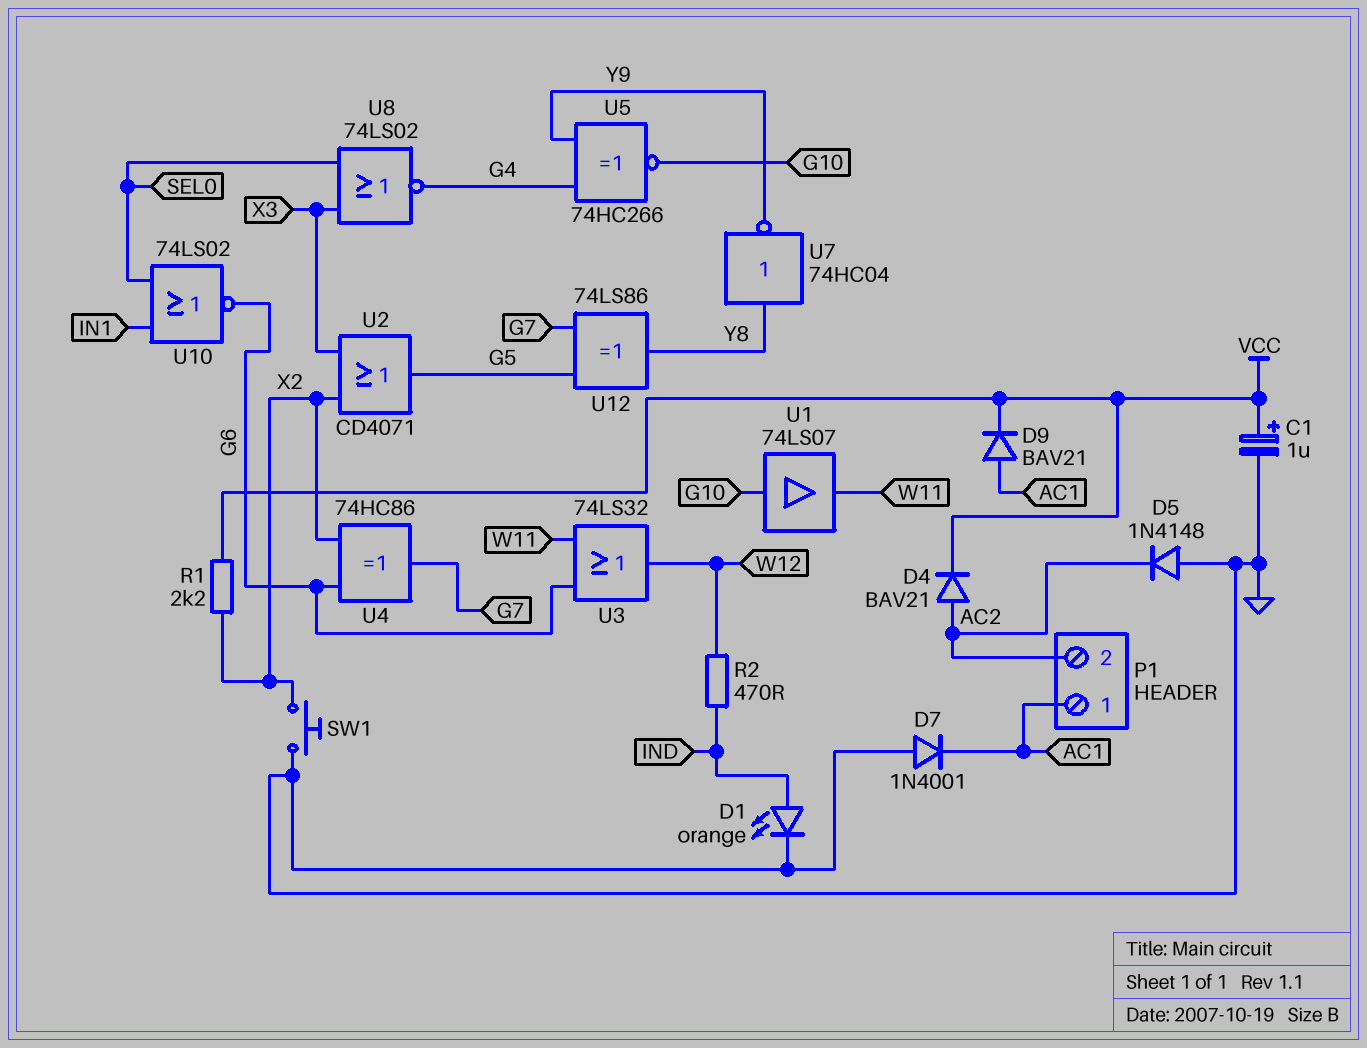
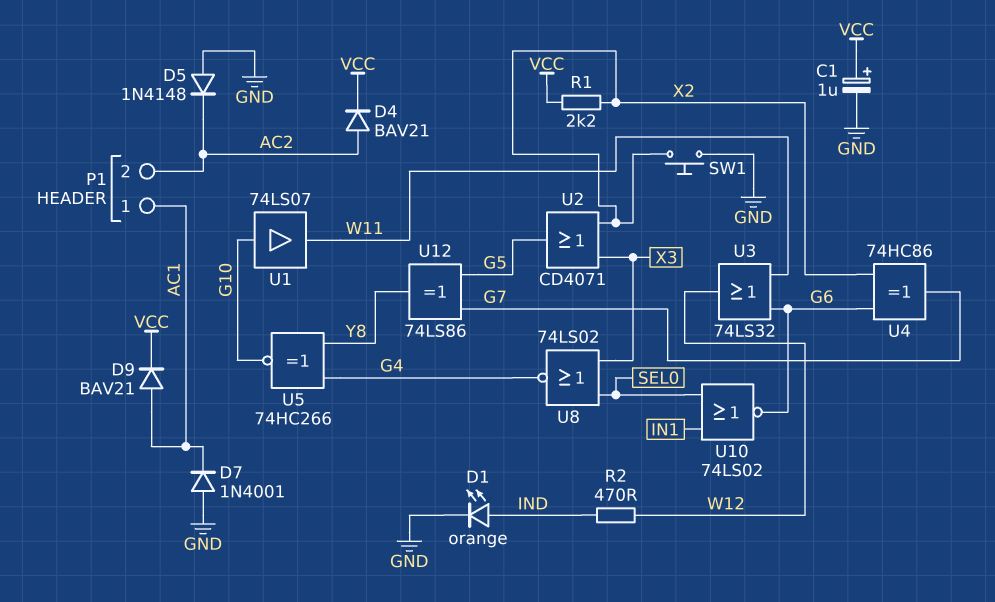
U5: XNOR 74HC266 (in G4, in Y9, out G10) -> XNOR 74HC266 (in G4, in Y8, out G10)
U7: NOT 74HC04 (in Y8, out Y9) -> none

